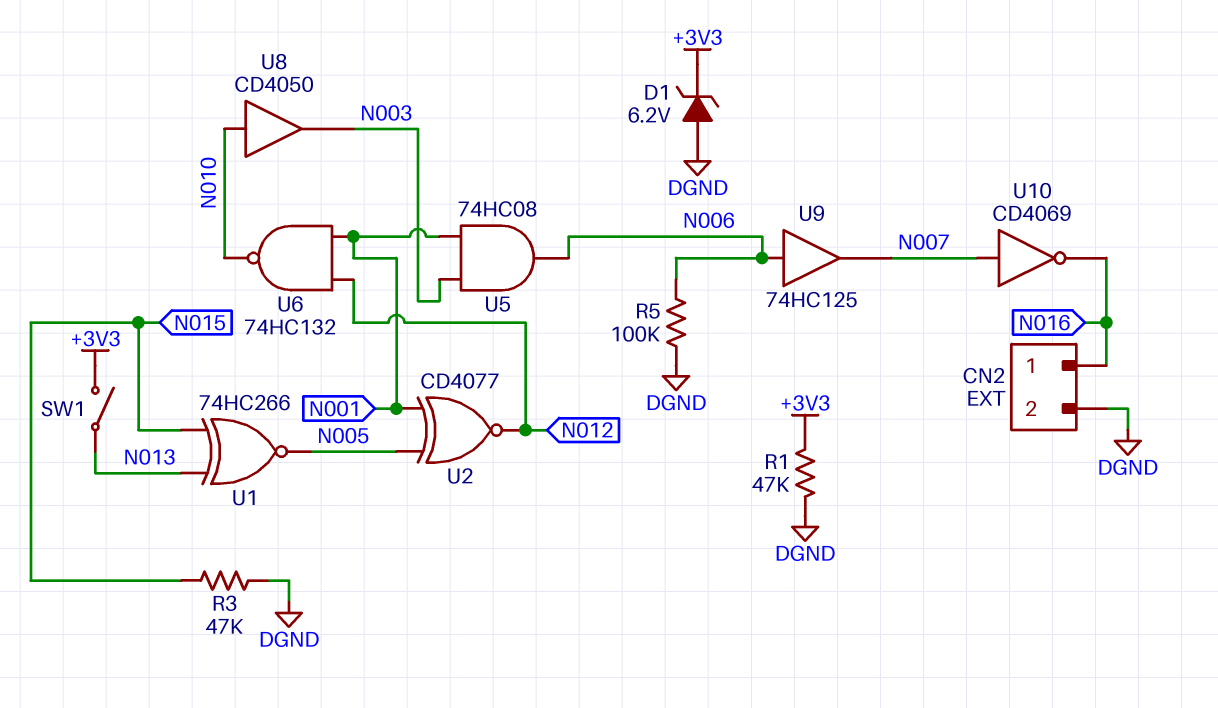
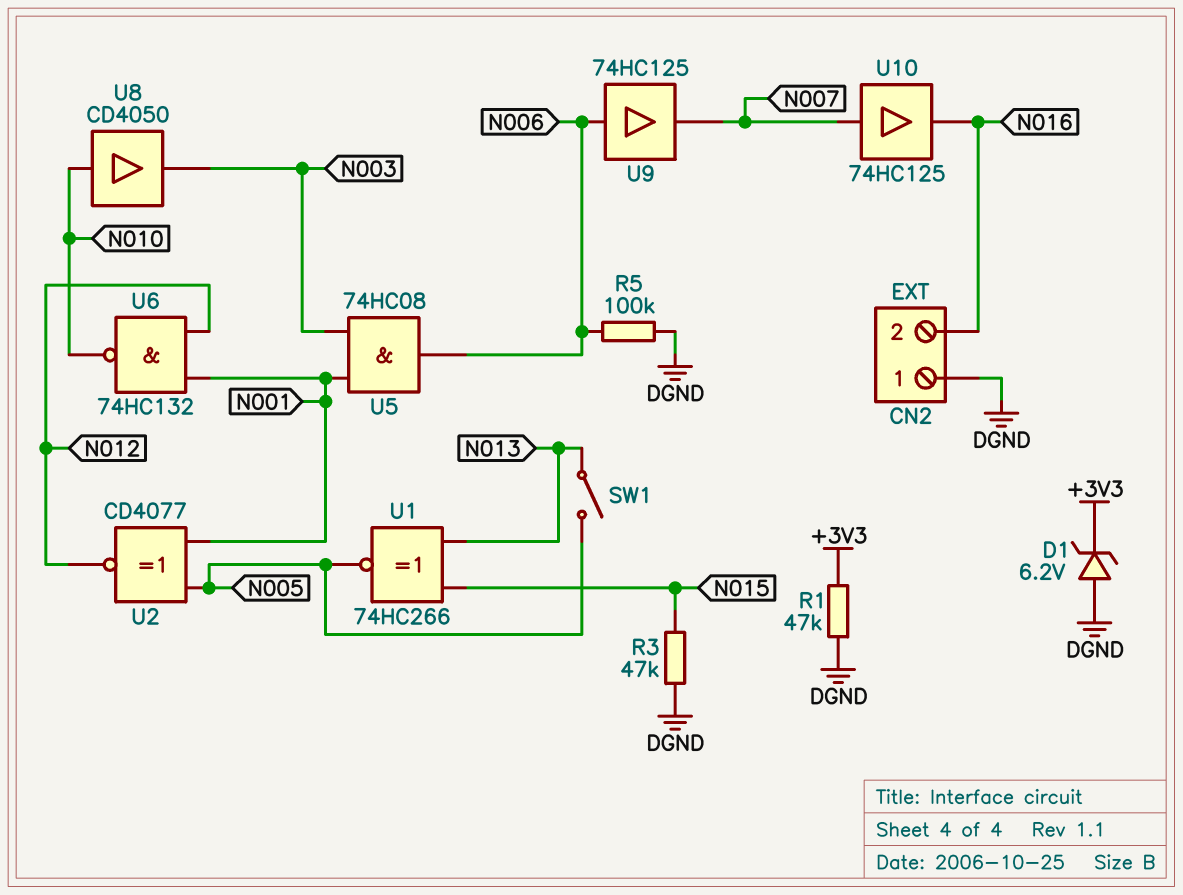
CN2 pin 1: N016 -> DGND
CN2 pin 2: DGND -> N016
SW1: switch (+3V3, N013) -> switch (N005, N013)
U10: NOT CD4069 (in N007, out N016) -> buffer 74HC125 (in N007, out N016)

